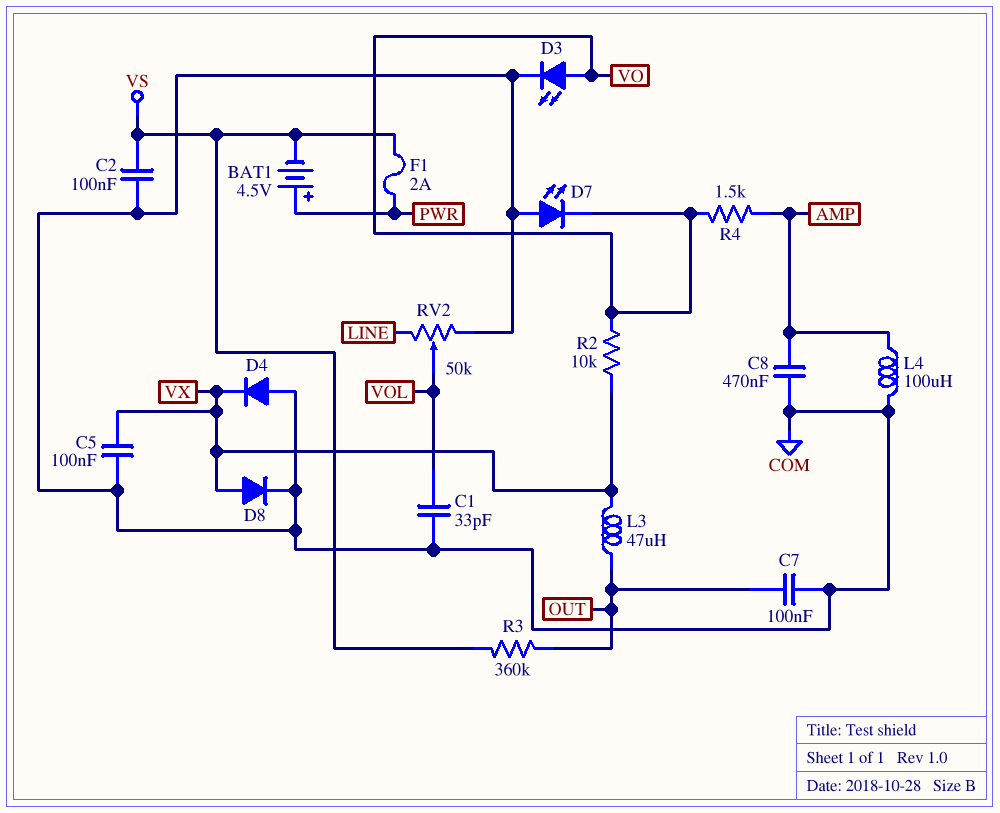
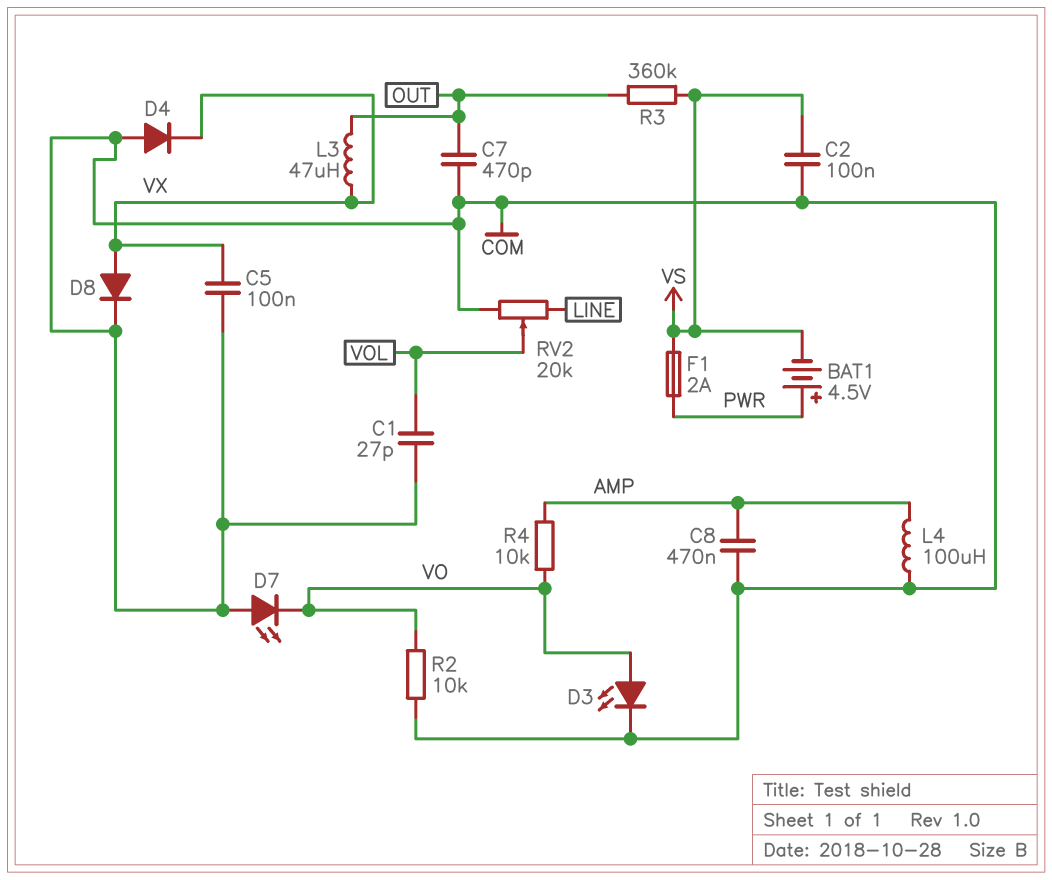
C1: 33pF (COM, VOL) -> 27pF (COM, VOL)
C7: 100nF (COM, OUT) -> 470pF (COM, OUT)
R2: 10k (VO, VX) -> 10k (COM, VO)
R4: 1.5k (AMP, VO) -> 10k (AMP, VO)
RV2: 50k (COM, LINE, wiper VOL) -> 20k (COM, LINE, wiper VOL)

